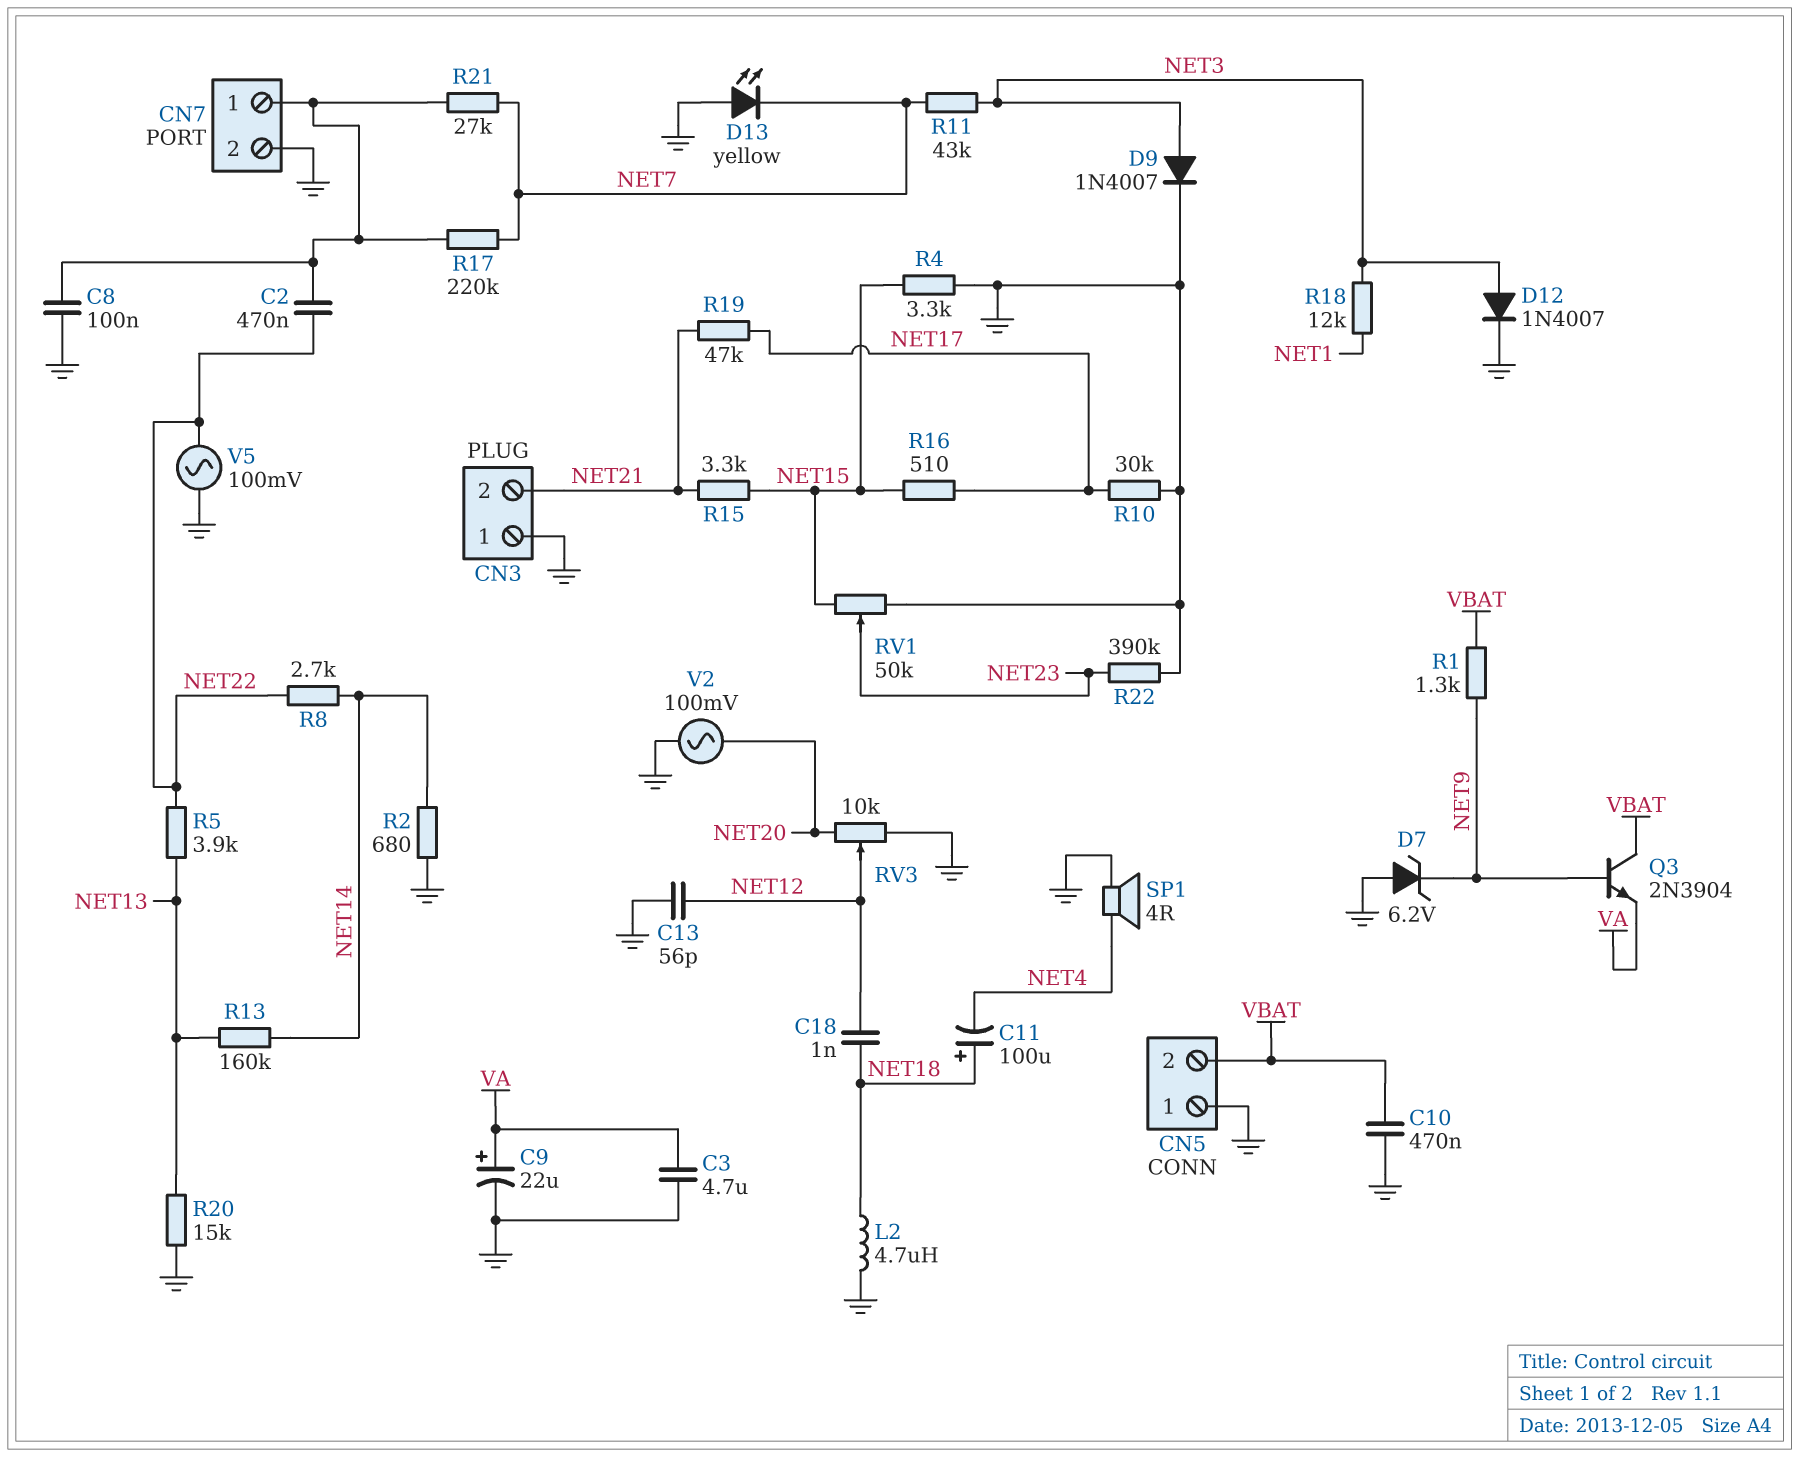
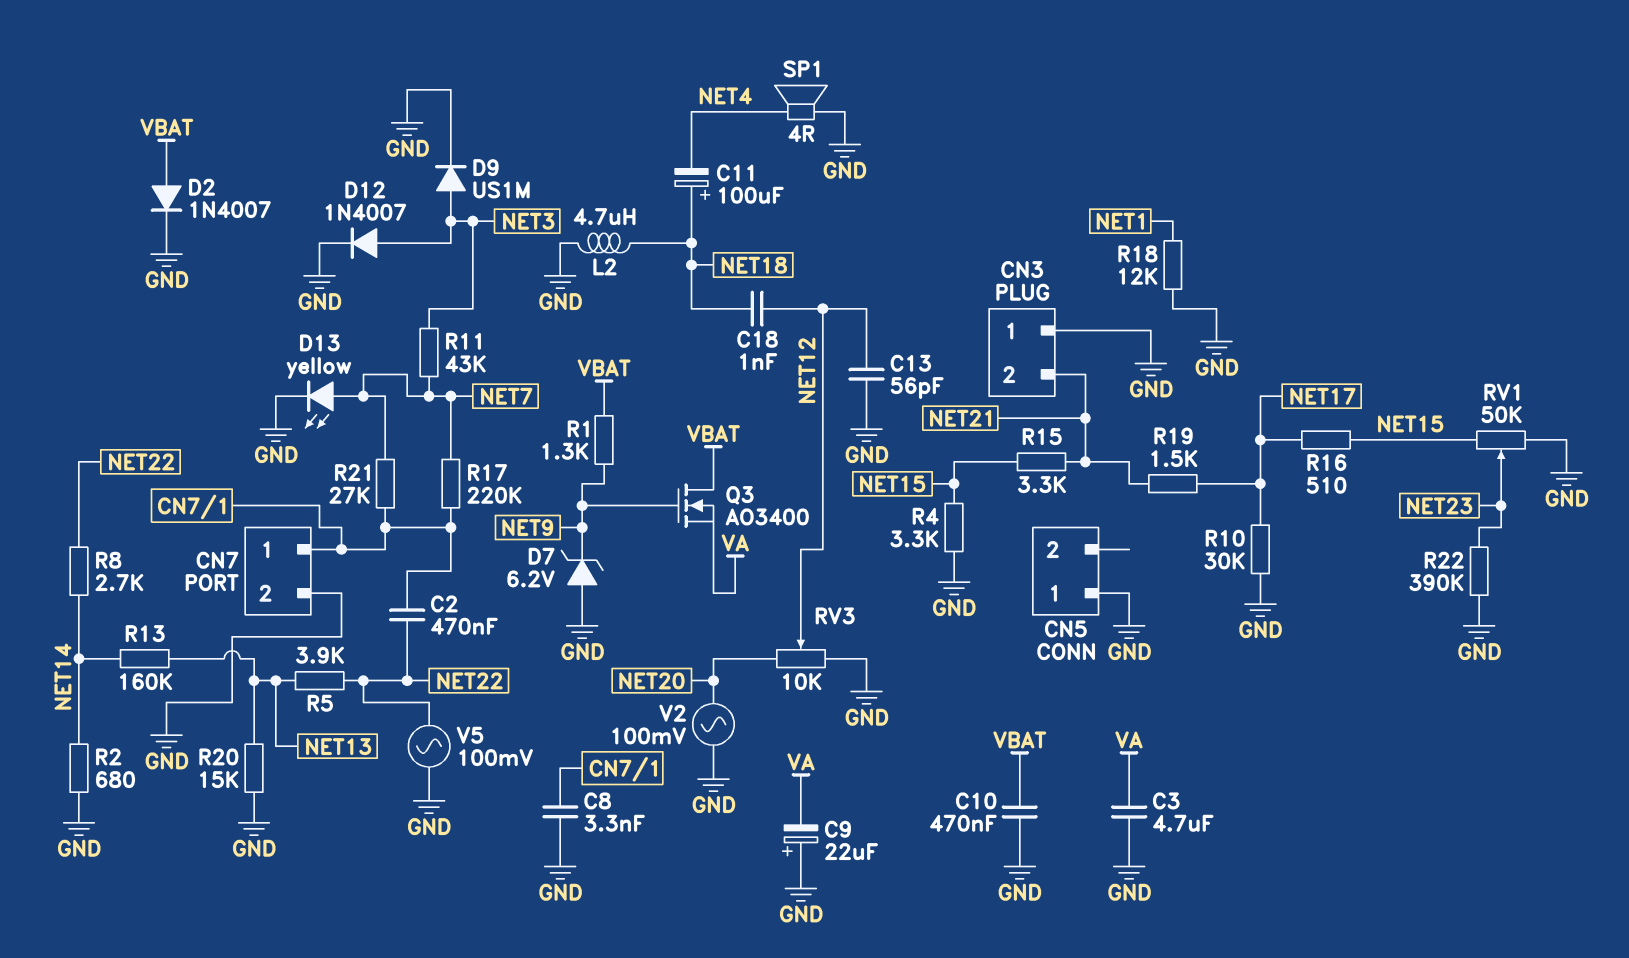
C8: 100nF (CN7/1, GND) -> 3.3nF (CN7/1, GND)
C9: 22uF (plus VA, minus GND) -> 22uF (plus GND, minus VA)
CN5 pin 2: VBAT -> none
D2: none -> diode 1N4007 (A VBAT, K GND)
D9: diode 1N4007 (A NET3, K GND) -> diode US1M (A NET3, K GND)
D13: LED yellow (A GND, K NET7) -> LED yellow (A NET7, K GND)
Q3: NPN 2N3904 (B NET9, C VBAT, E VA) -> NMOS AO3400 (G NET9, D VBAT, S VA)
R18: 12k (NET1, NET3) -> 12k (GND, NET1)
R19: 47k (NET17, NET21) -> 1.5k (NET17, NET21)

